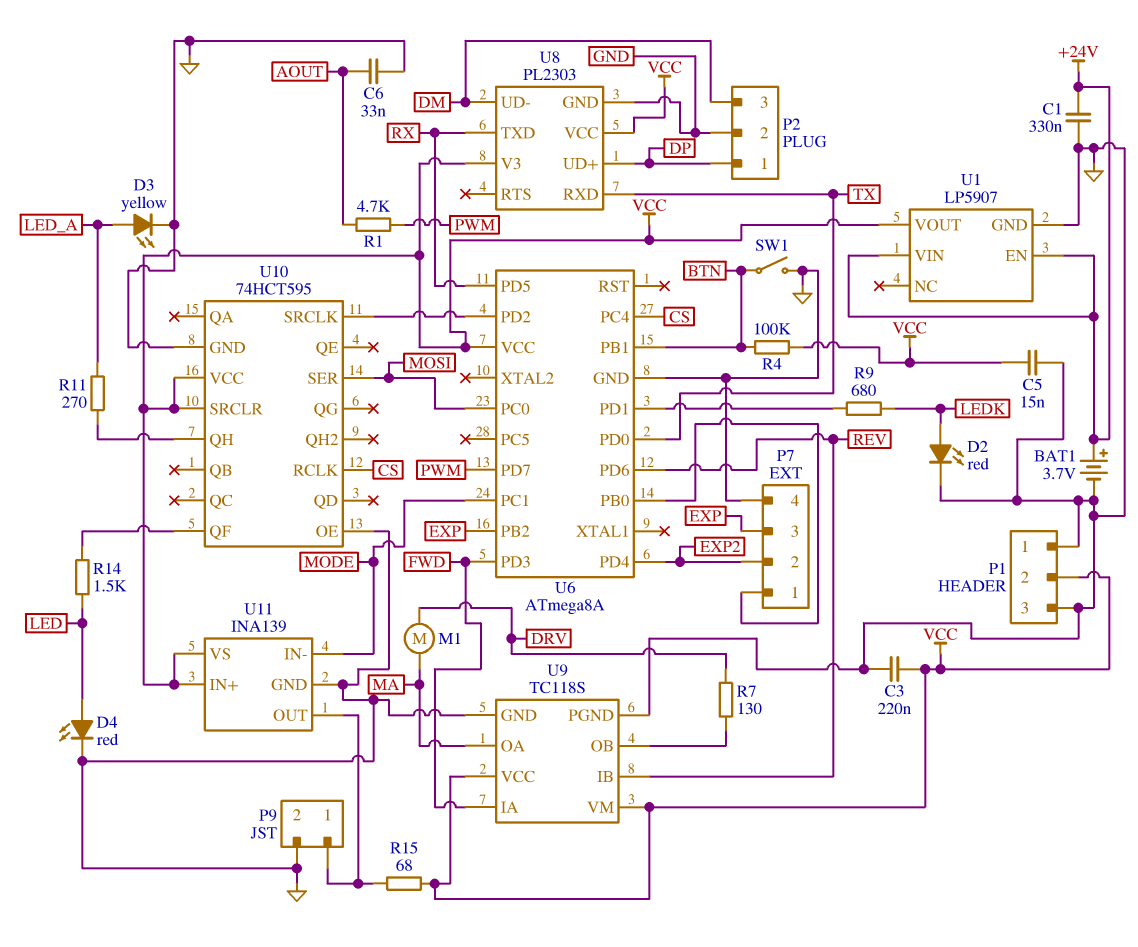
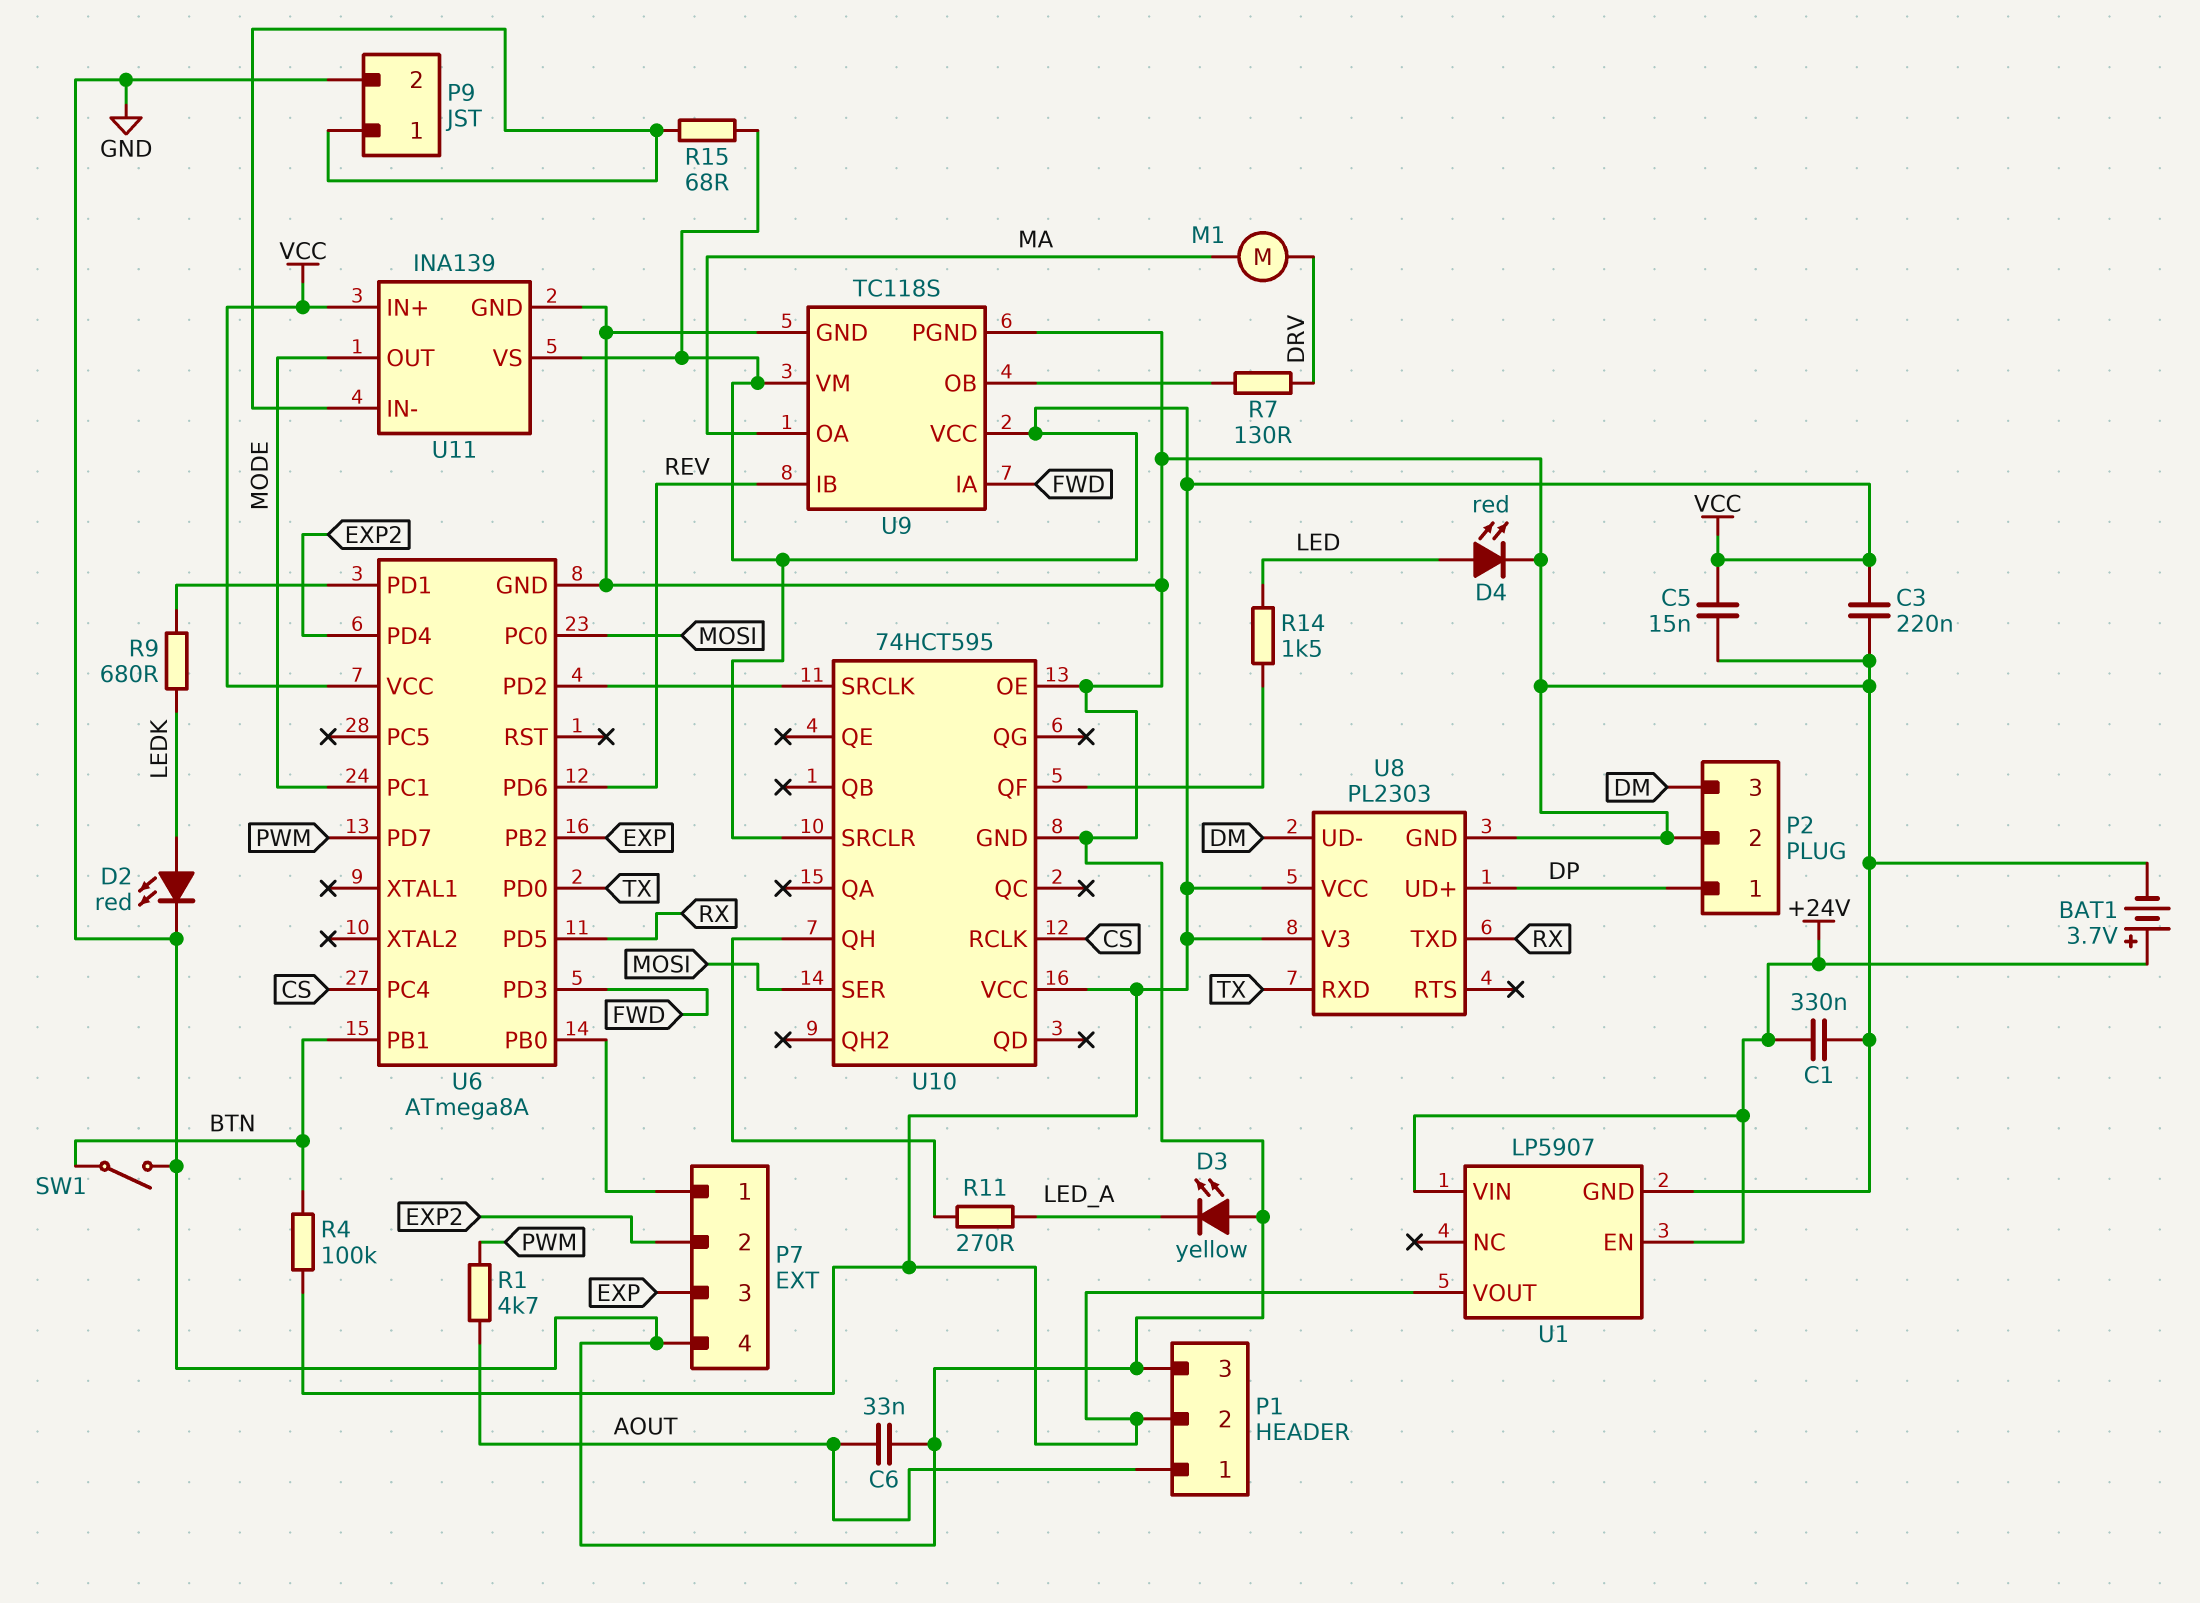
D3: LED yellow (A LED_A, K GND) -> LED yellow (A GND, K LED_A)
P1 pin 1: GND -> AOUT
U11 pin IN-: MODE -> P9/1
U11 pin OUT: P9/1 -> MODE

